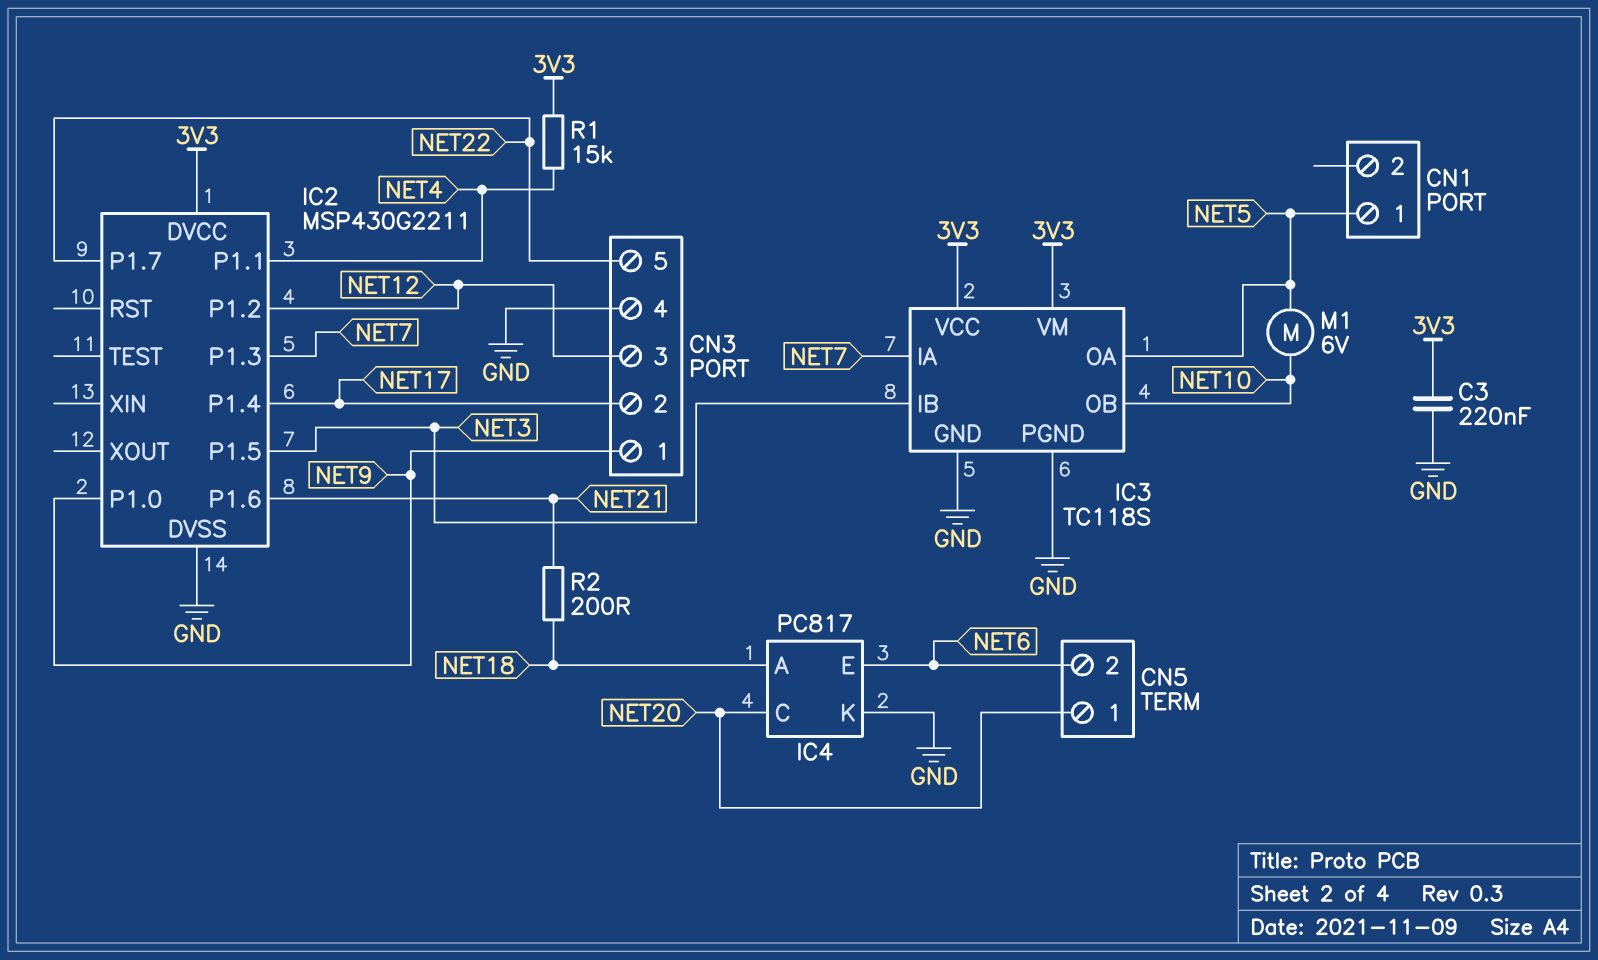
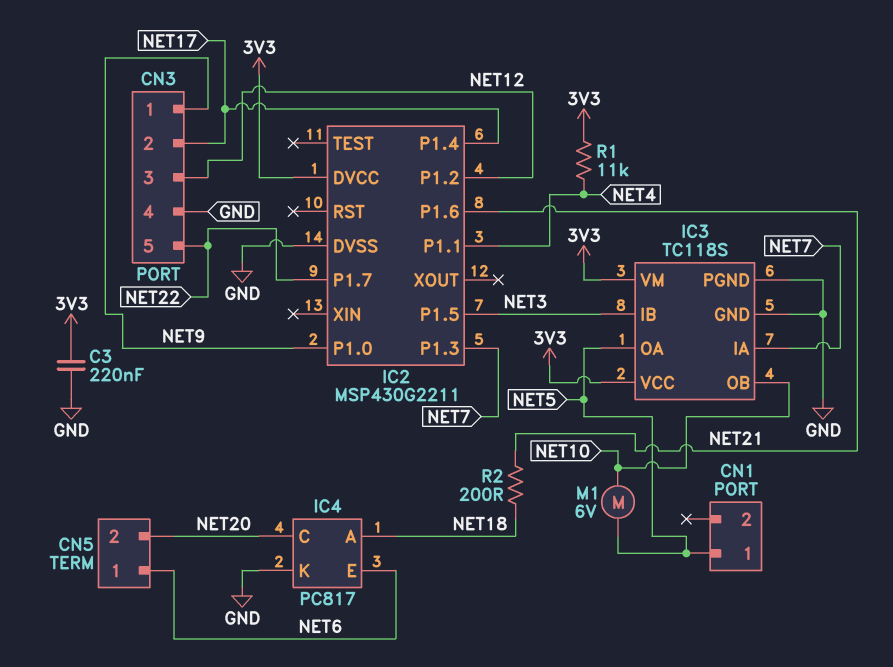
CN5 pin 1: NET20 -> NET6
CN5 pin 2: NET6 -> NET20
R1: 15k (3V3, NET4) -> 11k (3V3, NET4)

